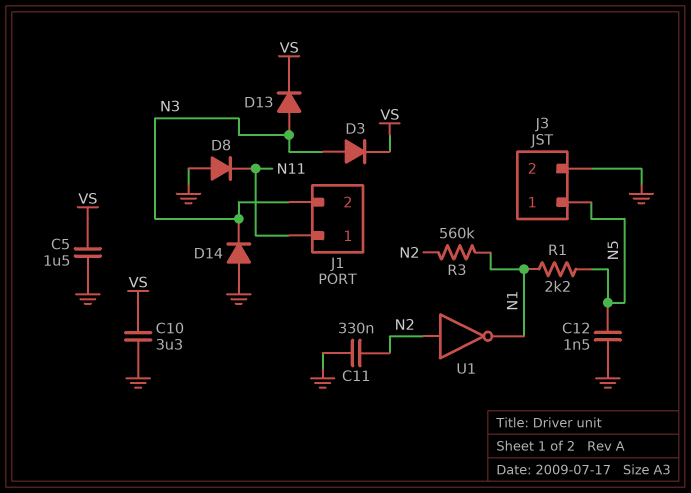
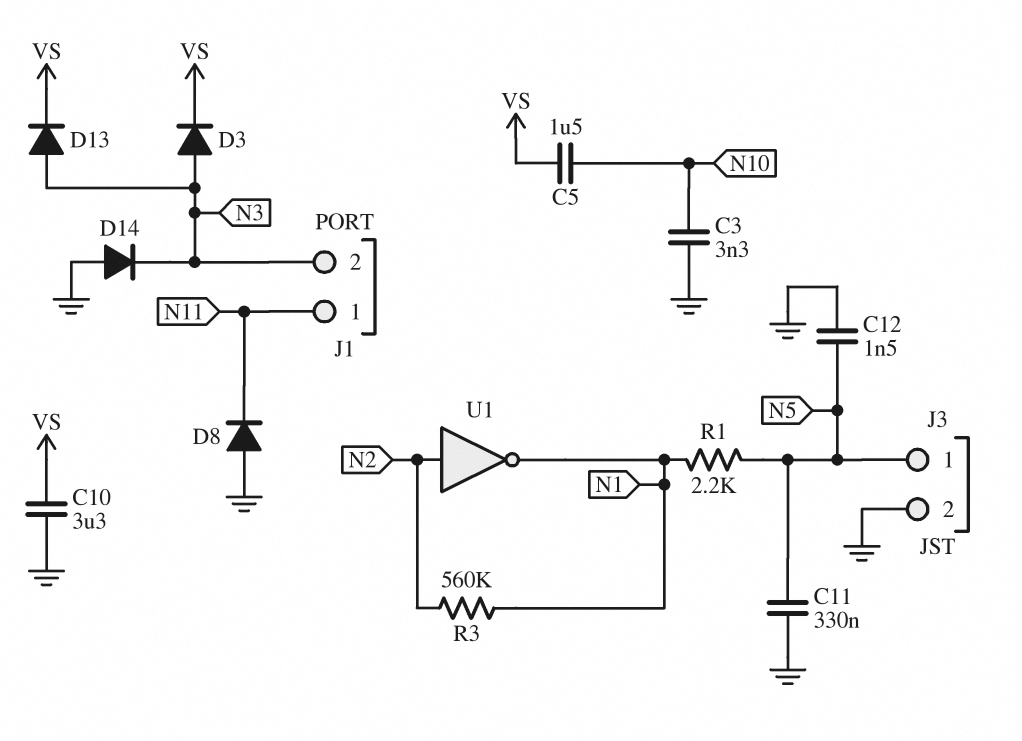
C3: none -> 3.3nF (GND, N10)
C5: 1.5uF (GND, VS) -> 1.5uF (N10, VS)
C11: 330nF (GND, N2) -> 330nF (GND, N5)

